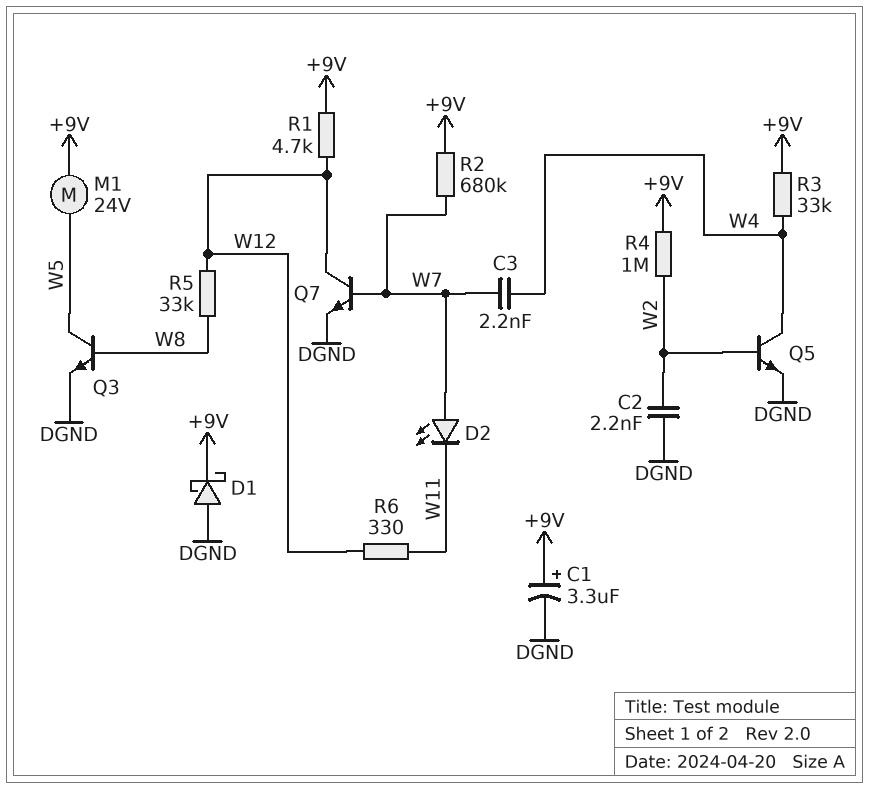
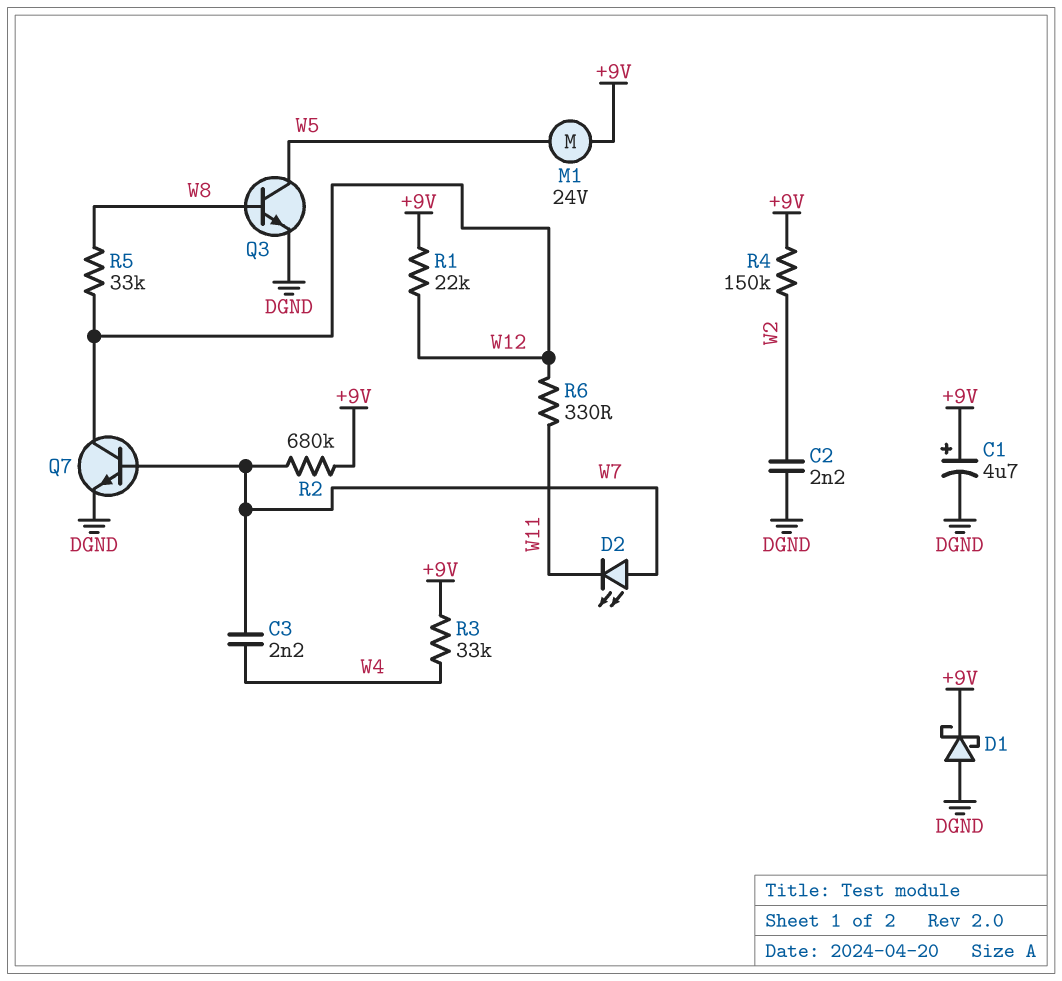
C1: 3.3uF (plus +9V, minus DGND) -> 4.7uF (plus +9V, minus DGND)
Q5: NPN (B W2, C W4, E DGND) -> none
R1: 4.7k (+9V, W12) -> 22k (+9V, W12)
R4: 1M (+9V, W2) -> 150k (+9V, W2)

